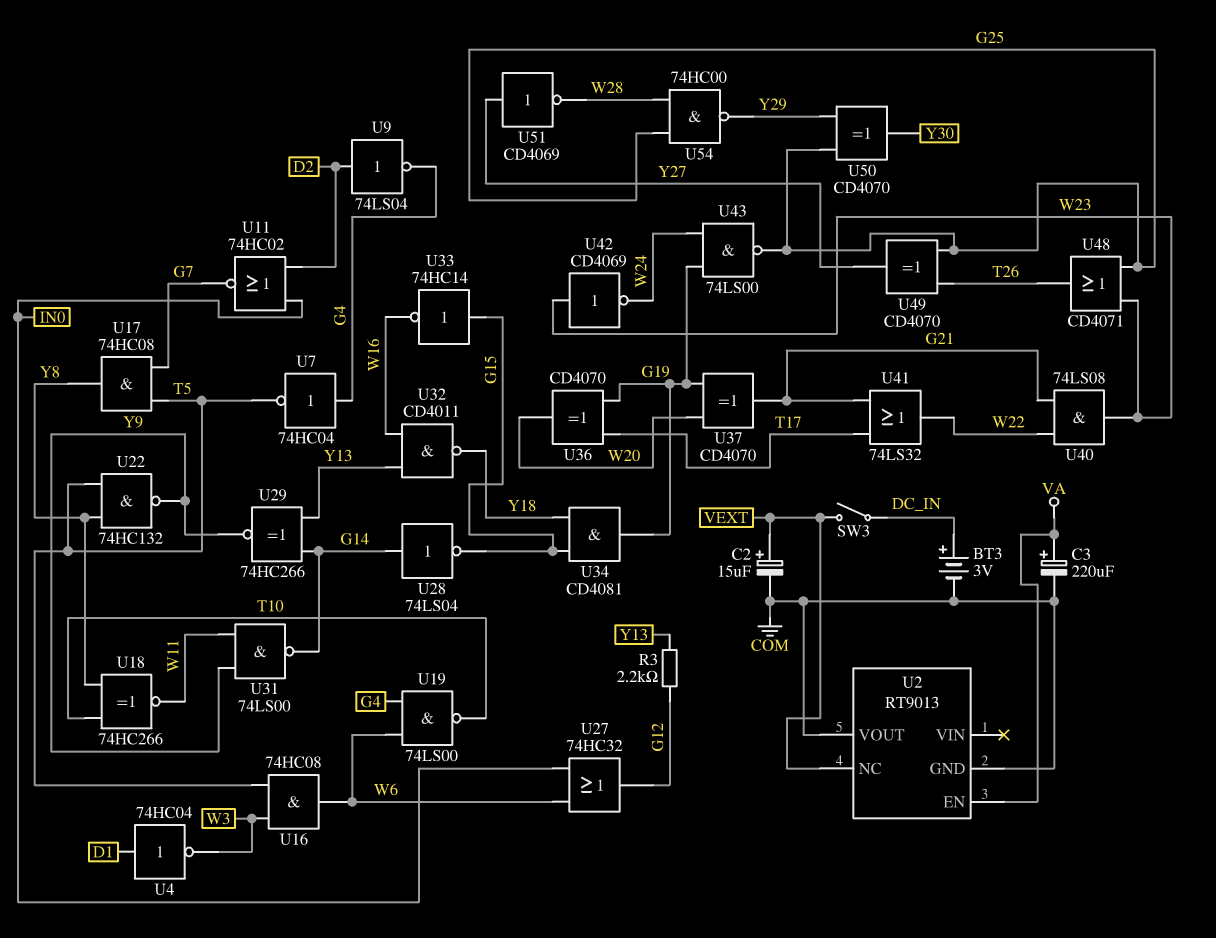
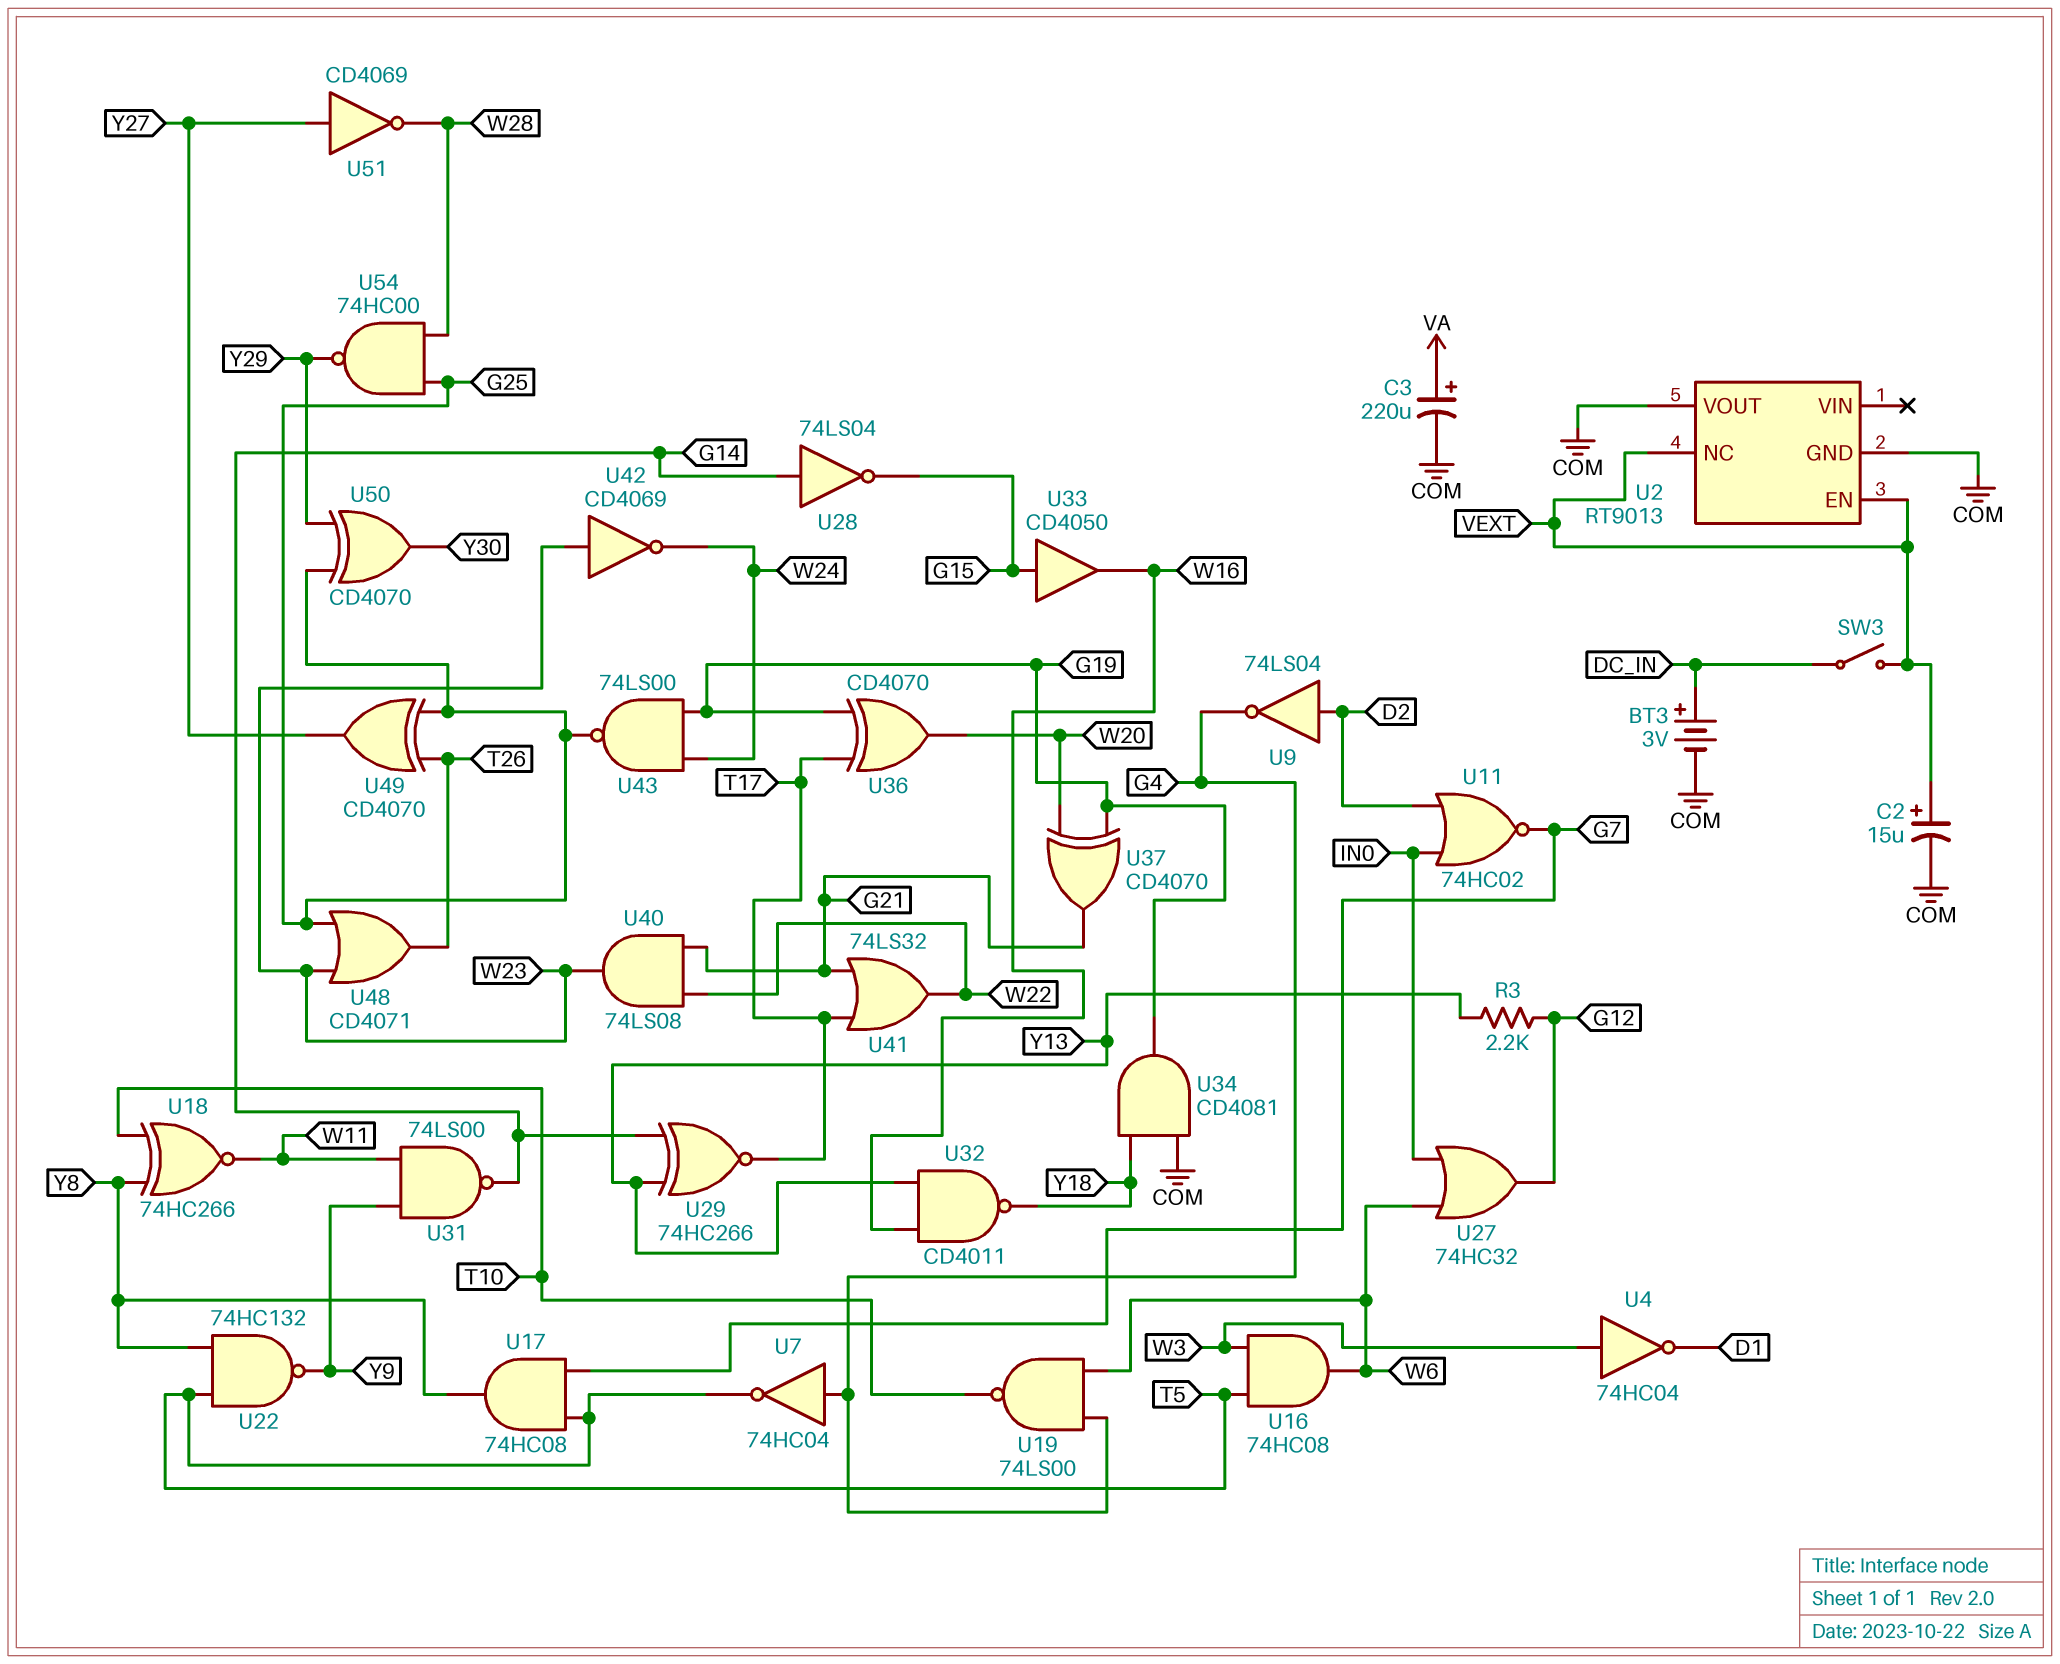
U2 pin EN: VA -> VEXT
U4: NOT 74HC04 (in D1, out W3) -> NOT 74HC04 (in W3, out D1)
U29: XNOR 74HC266 (in G14, in Y13, out Y9) -> XNOR 74HC266 (in G14, in Y13, out T17)
U33: NOT 74HC14 (in G15, out W16) -> buffer CD4050 (in G15, out W16)
U34: AND CD4081 (in G15, in Y18, out G19) -> AND CD4081 (in COM, in Y18, out G19)

